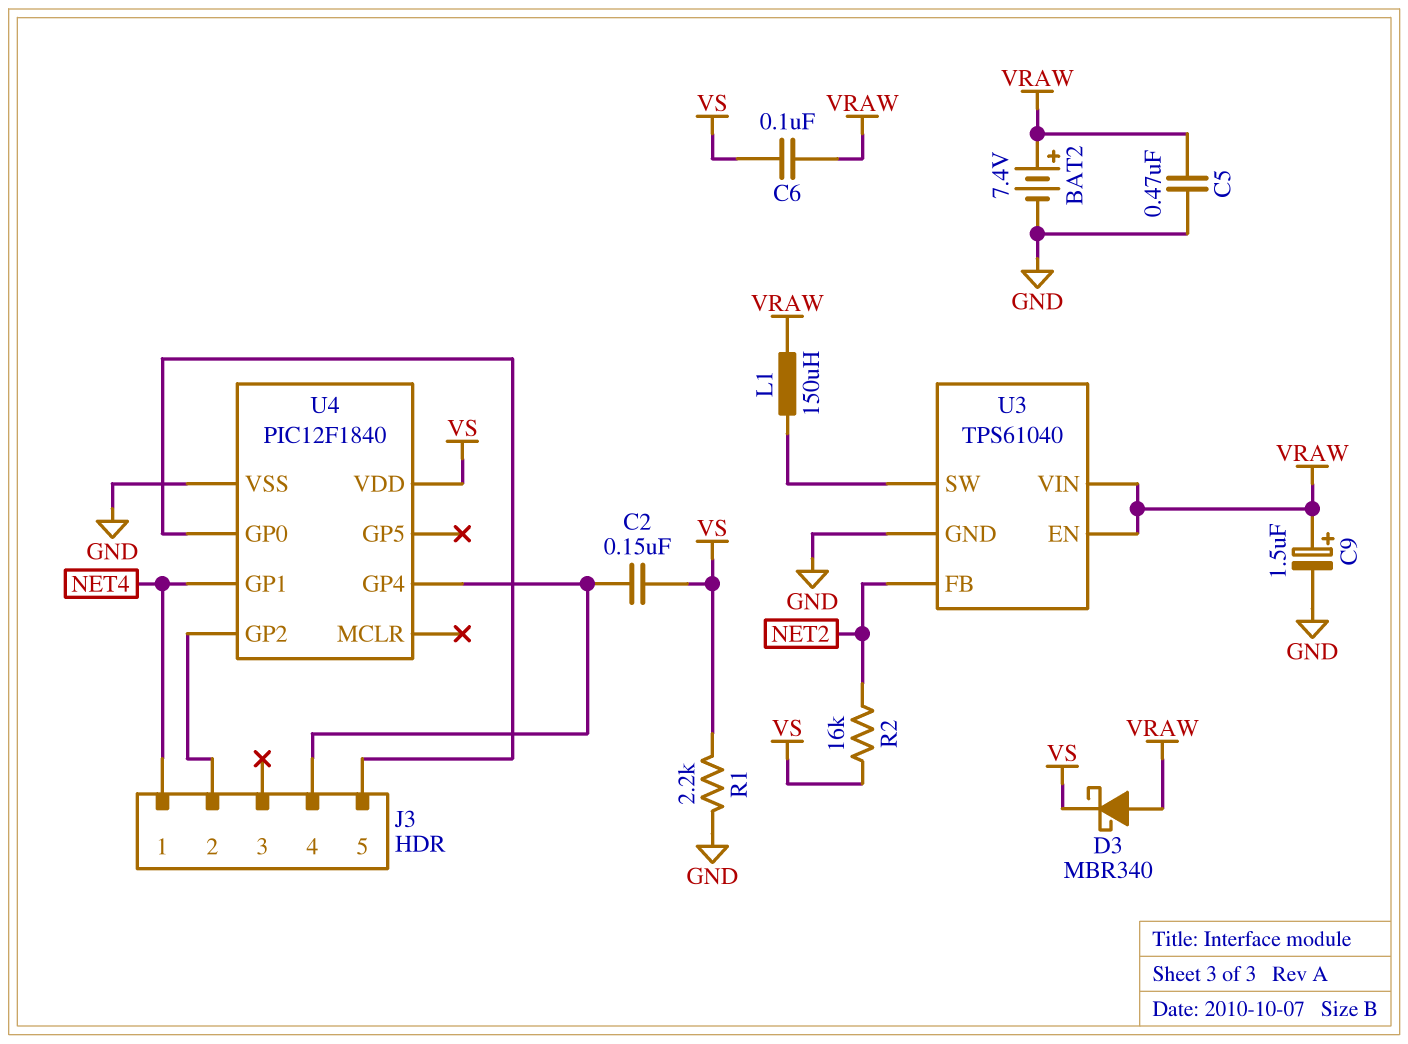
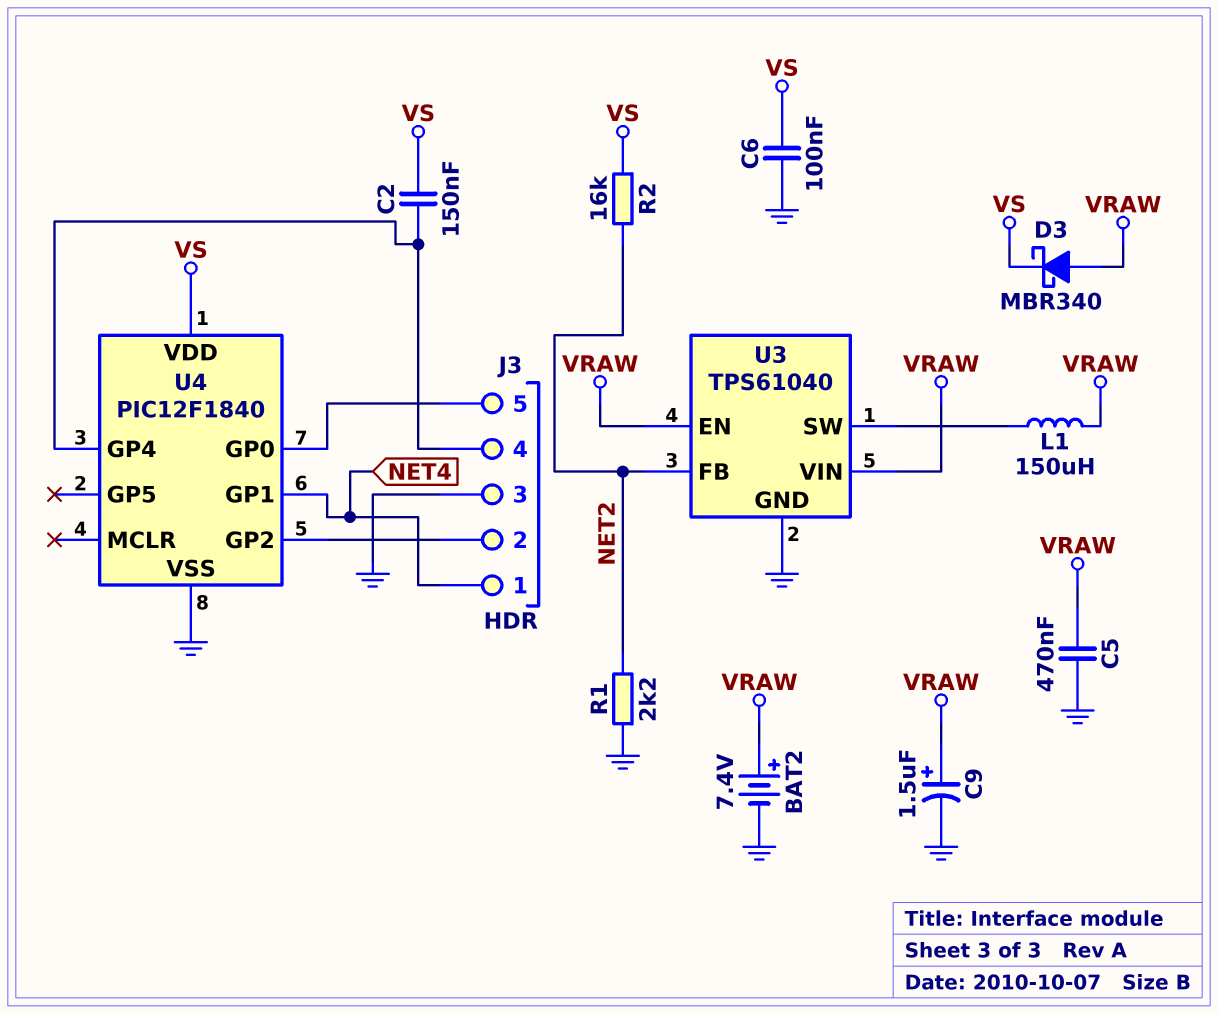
C6: 100nF (VRAW, VS) -> 100nF (GND, VS)
J3 pin 3: none -> GND
R1: 2.2k (GND, VS) -> 2.2k (GND, NET2)

